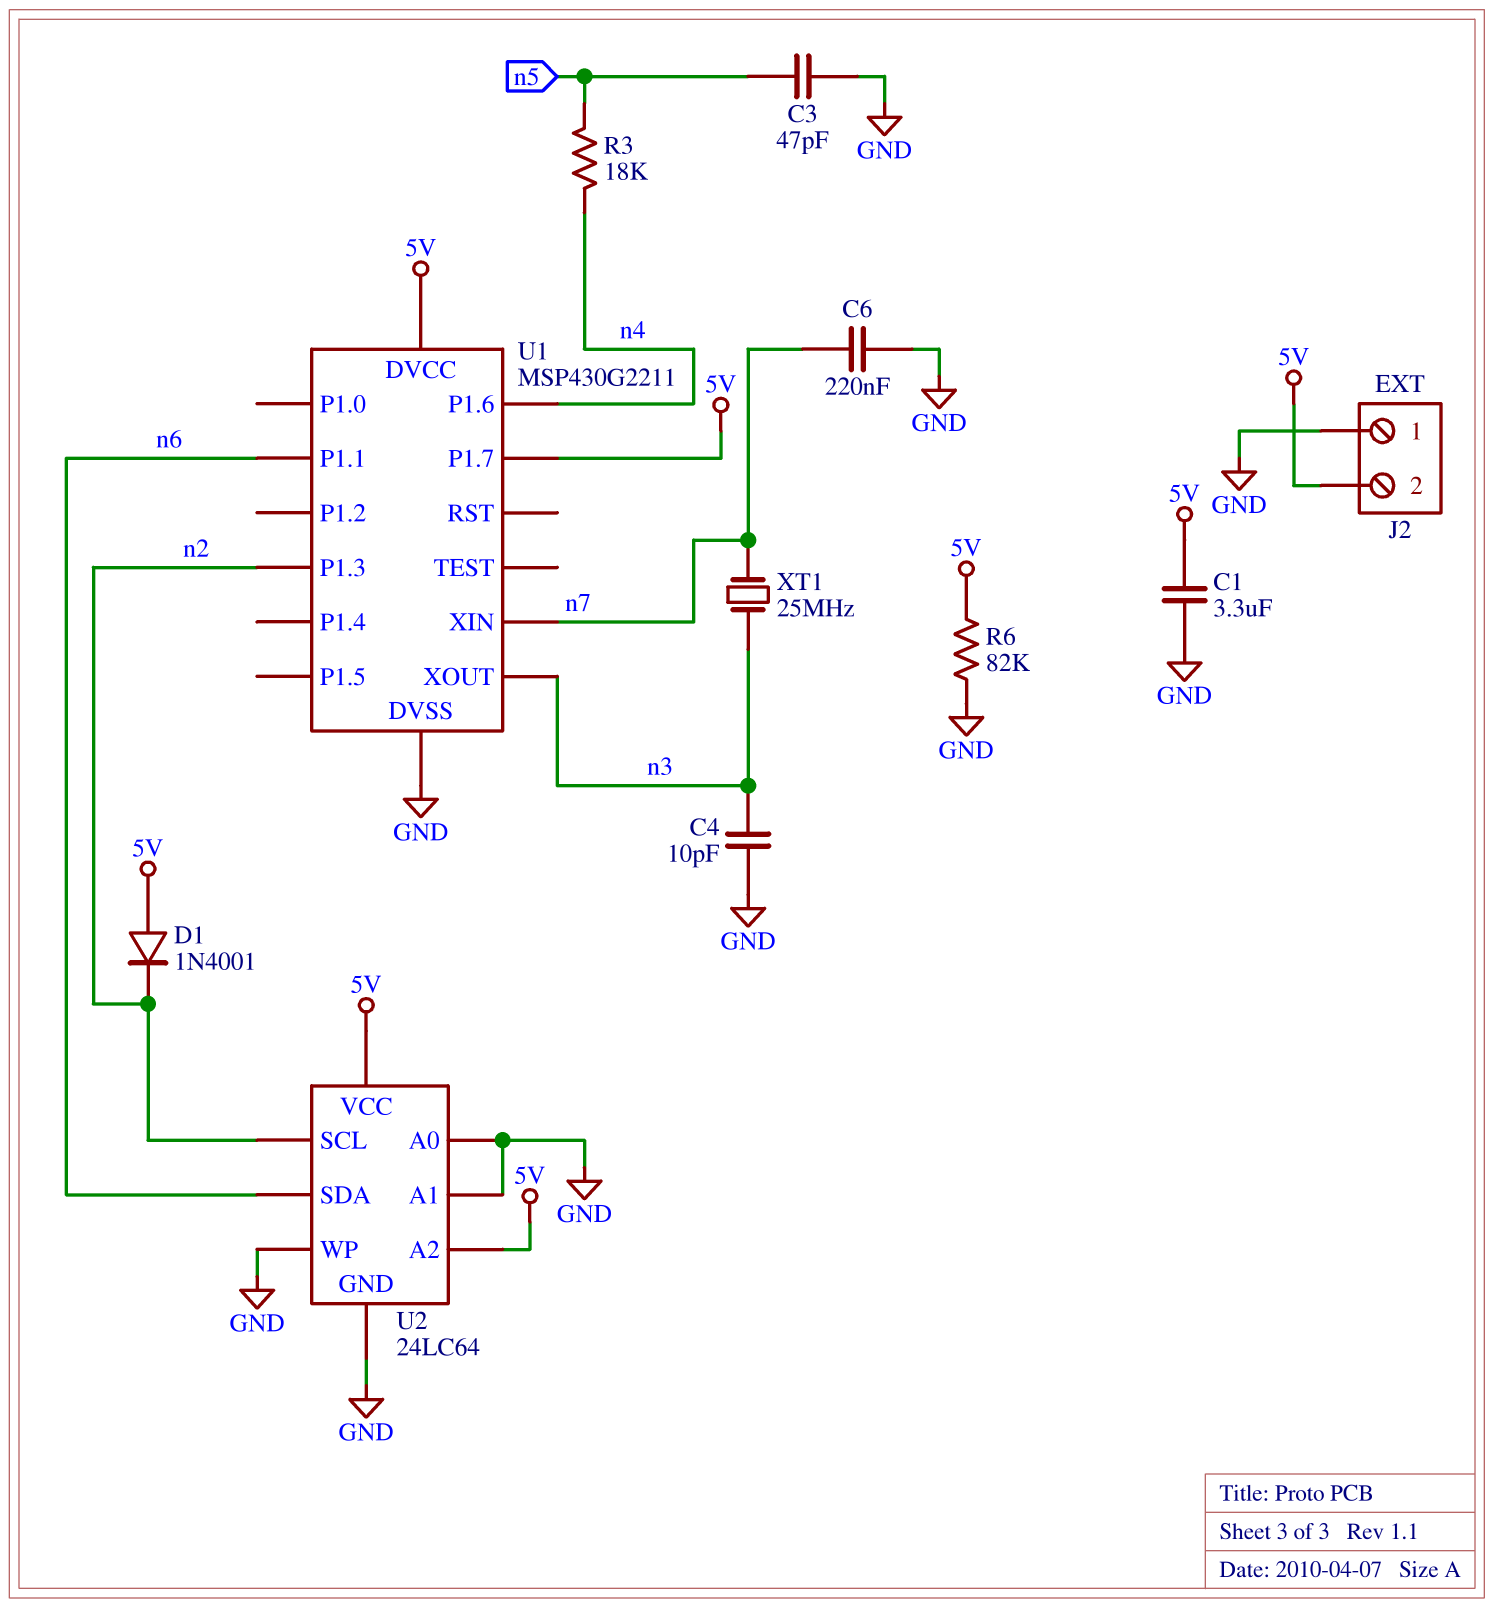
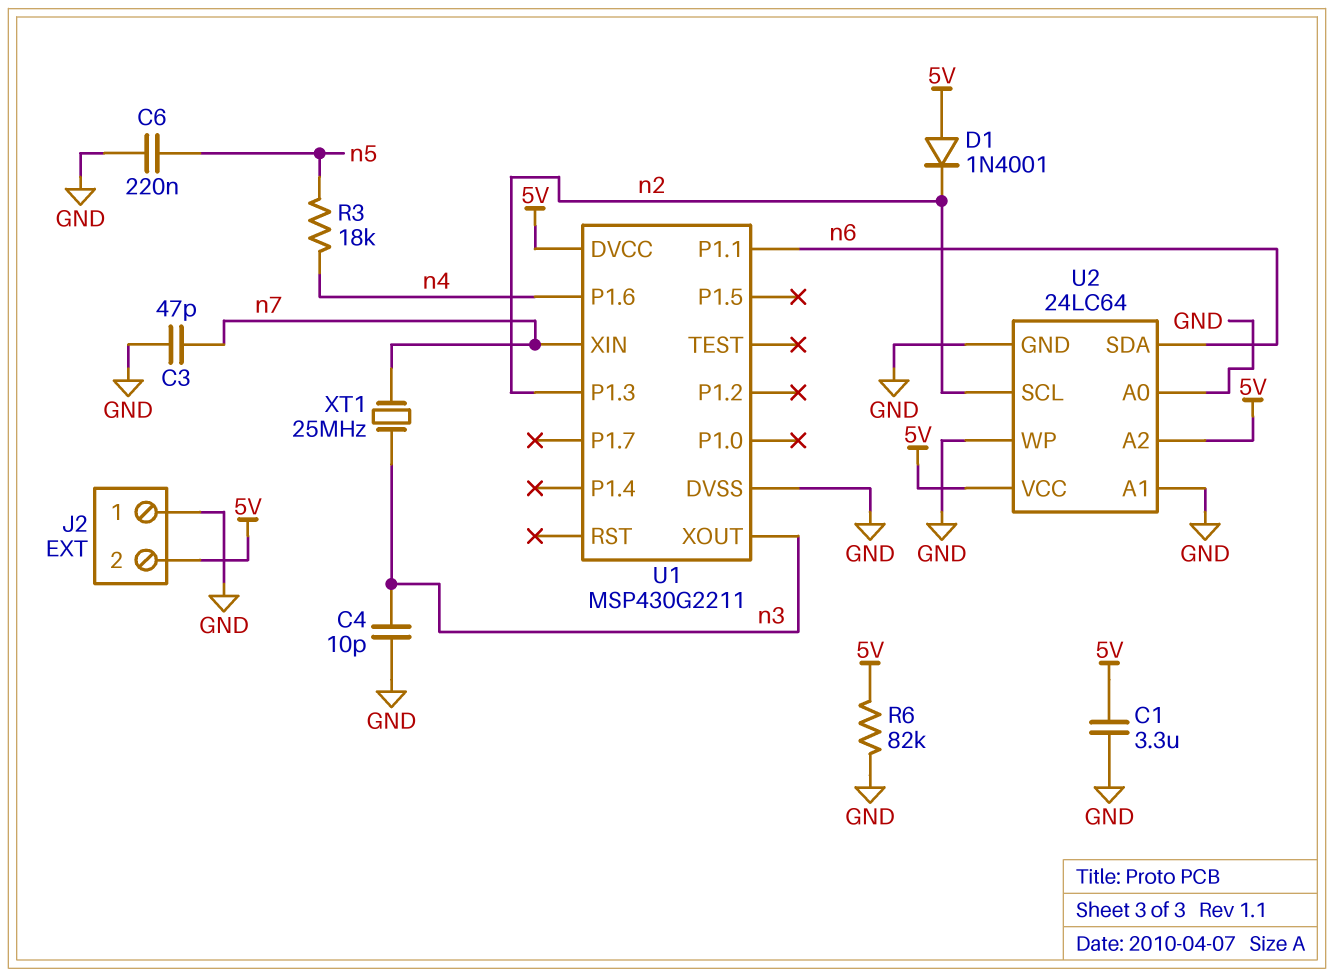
C3: 47pF (GND, n5) -> 47pF (GND, n7)
C6: 220nF (GND, n7) -> 220nF (GND, n5)
U1 pin P1.7: 5V -> none

